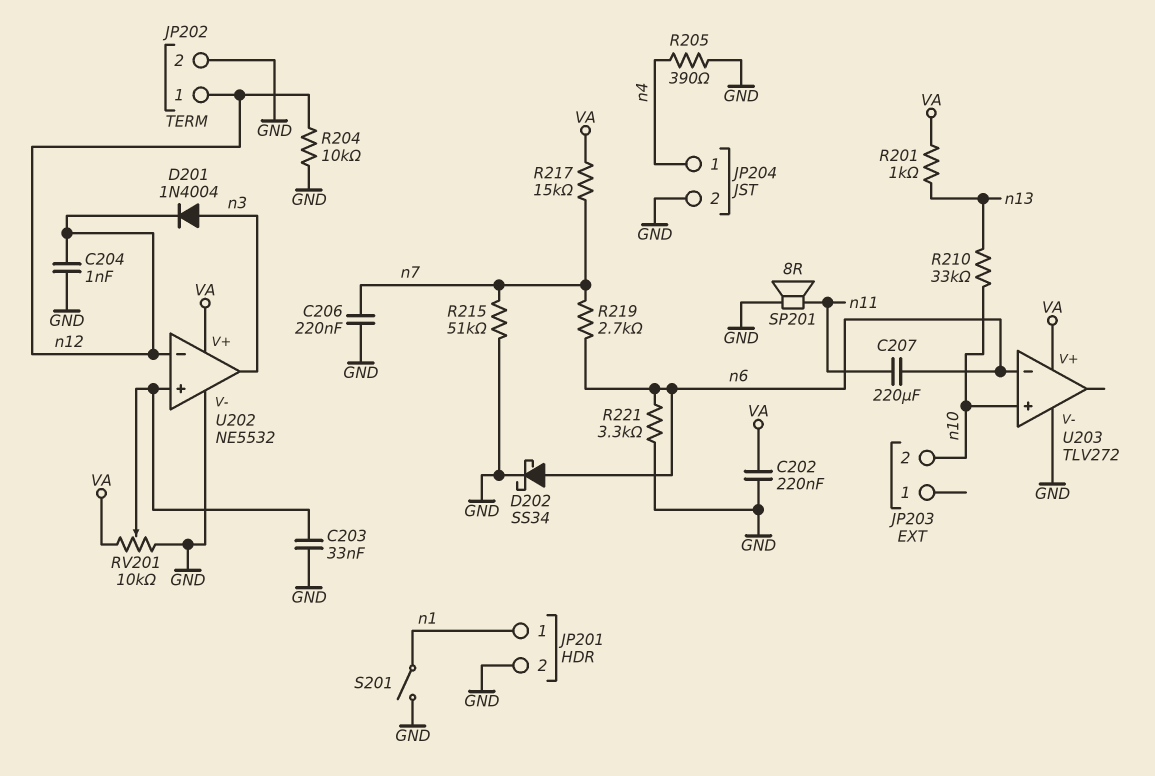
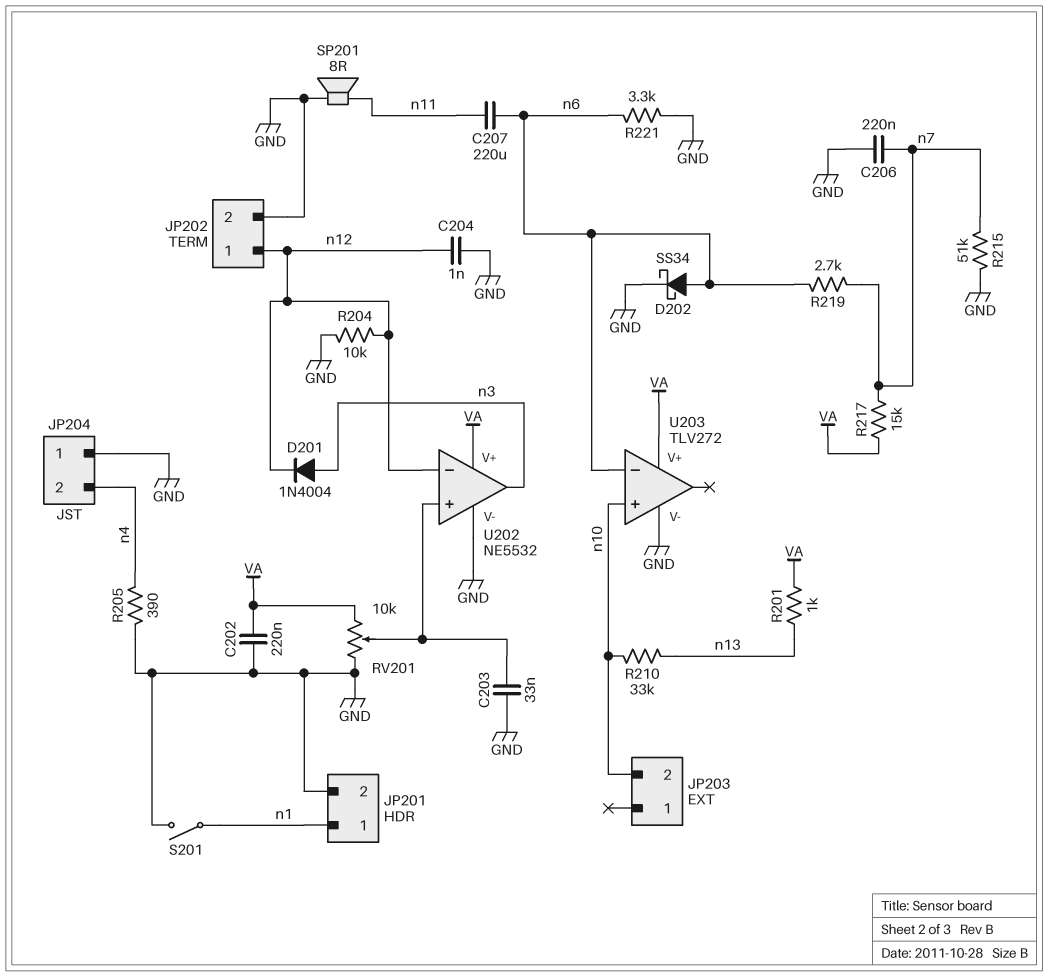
JP204 pin 1: n4 -> GND
JP204 pin 2: GND -> n4

